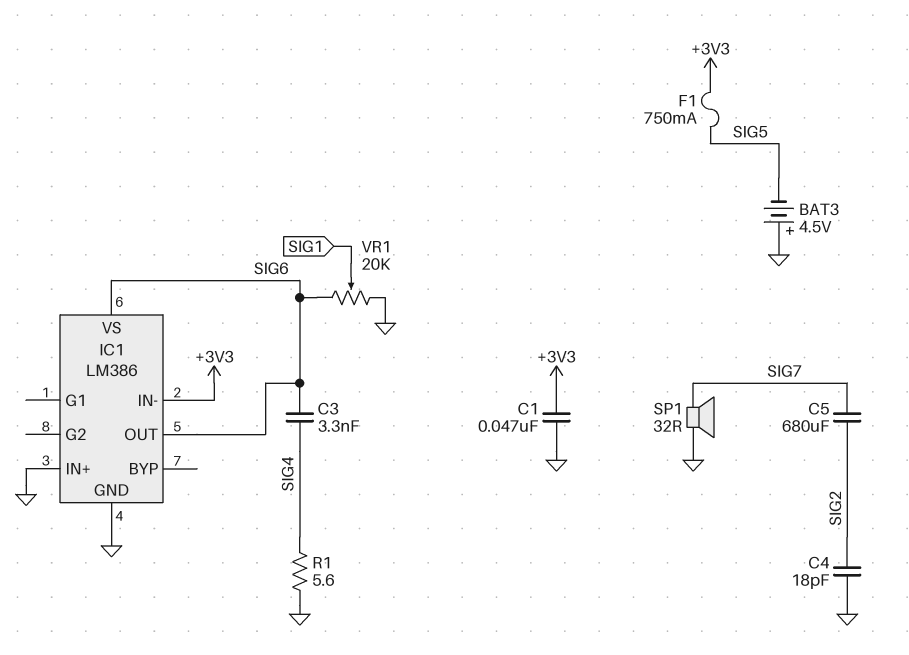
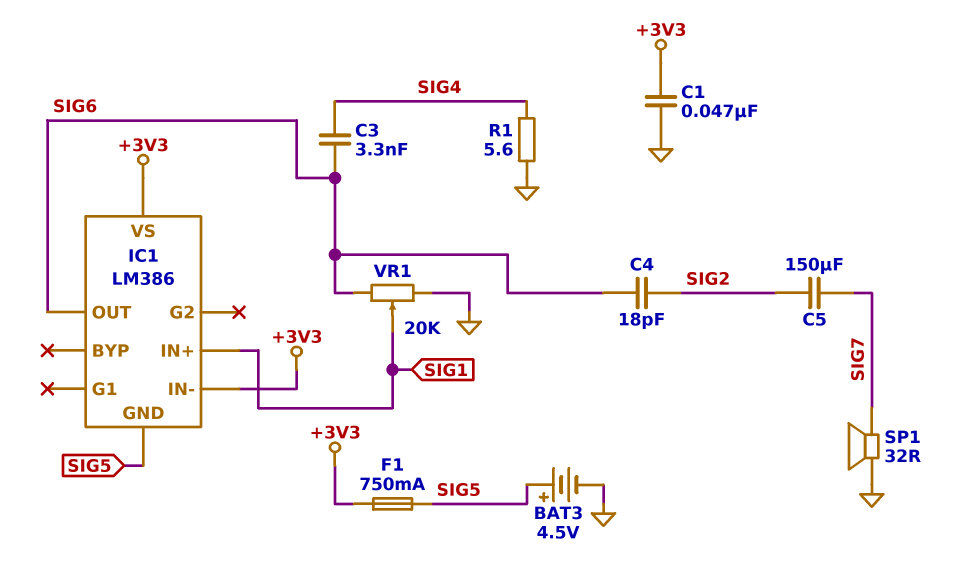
BAT3: 4.5V (plus GND, minus SIG5) -> 4.5V (plus SIG5, minus GND)
C4: 18pF (GND, SIG2) -> 18pF (SIG2, SIG6)
C5: 680uF (SIG2, SIG7) -> 150uF (SIG2, SIG7)
IC1 pin GND: GND -> SIG5
IC1 pin IN+: GND -> SIG1
IC1 pin VS: SIG6 -> +3V3

